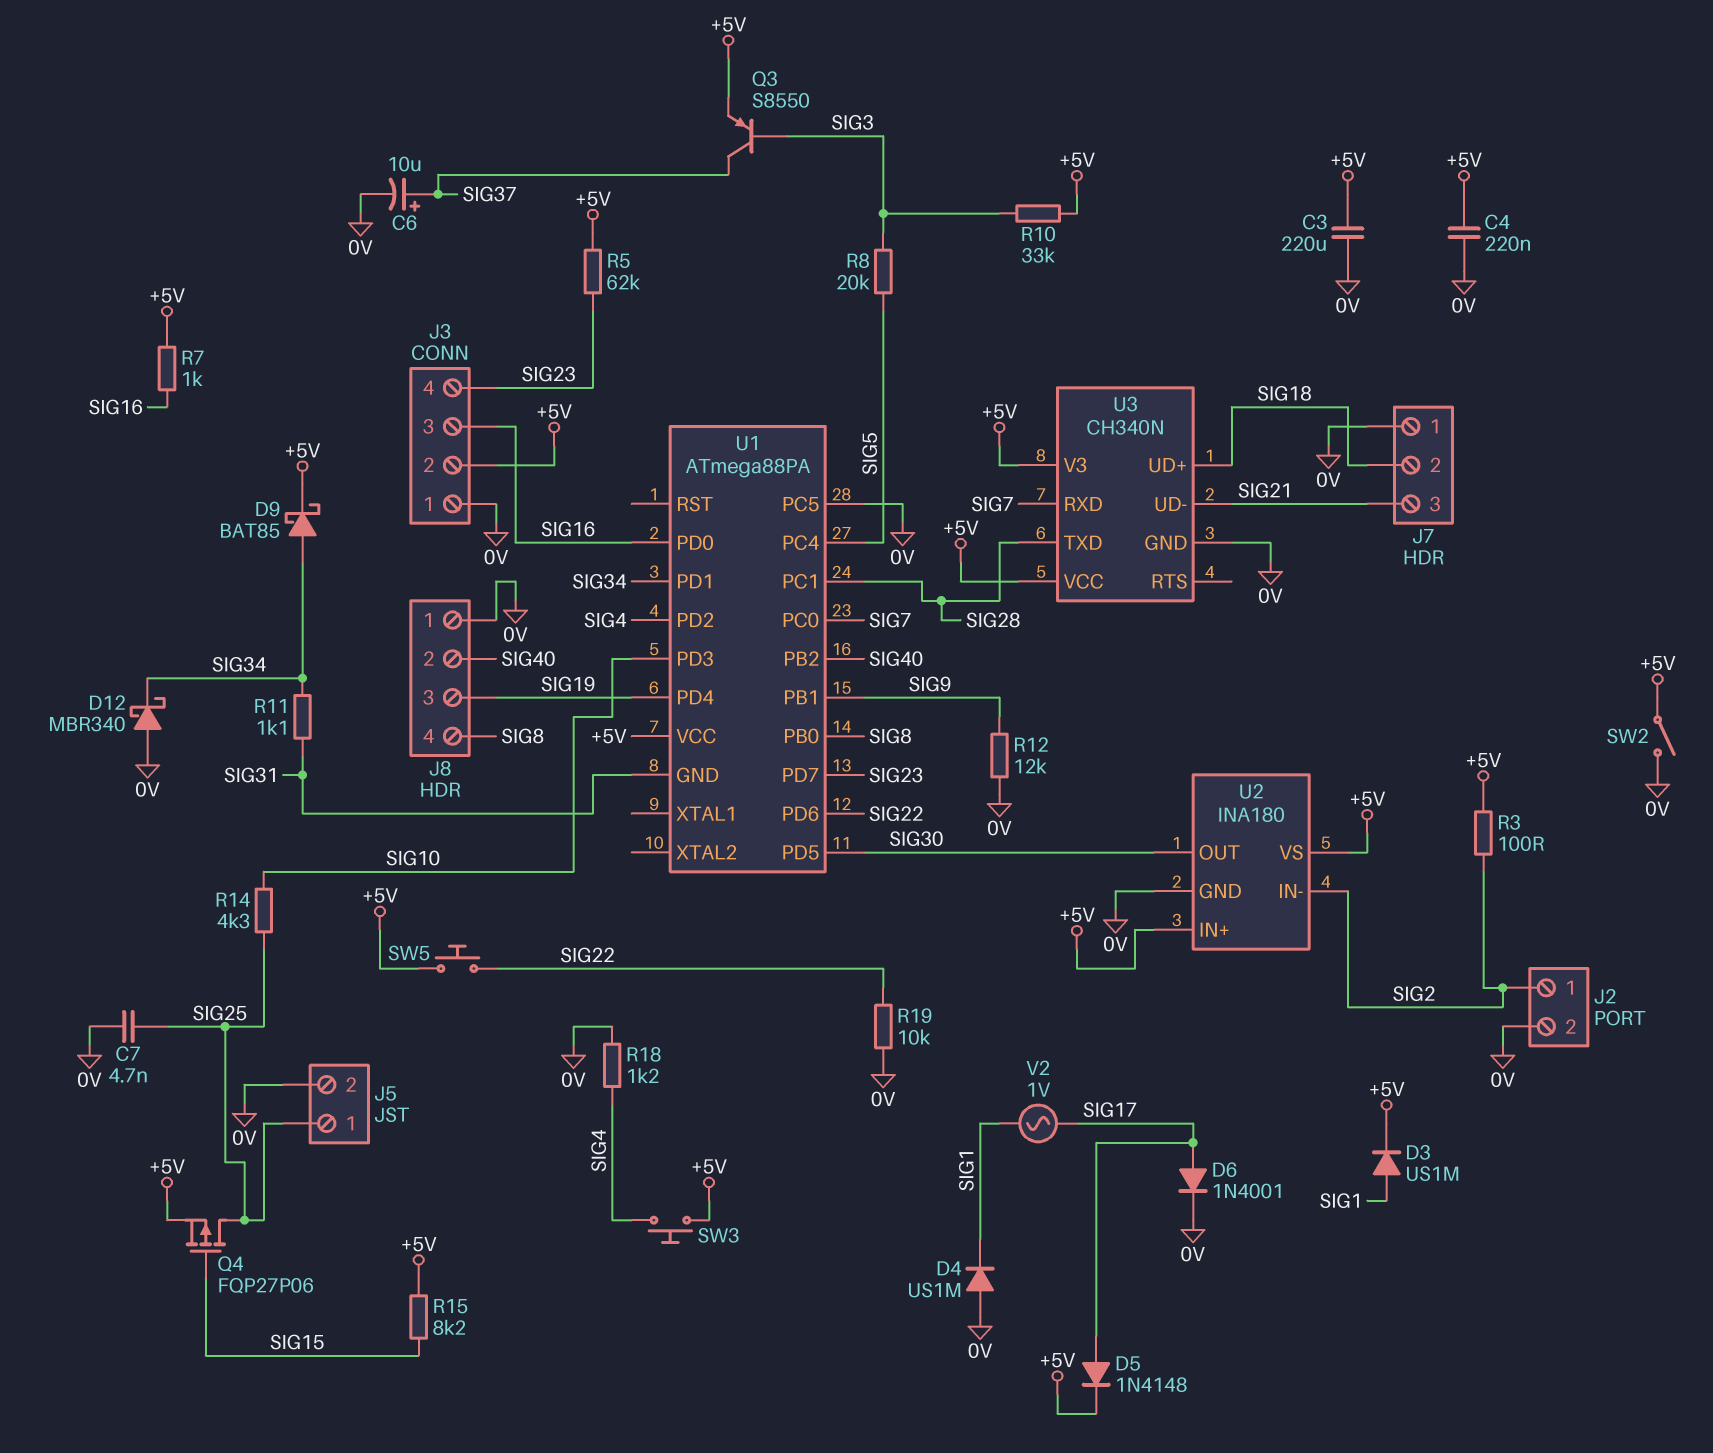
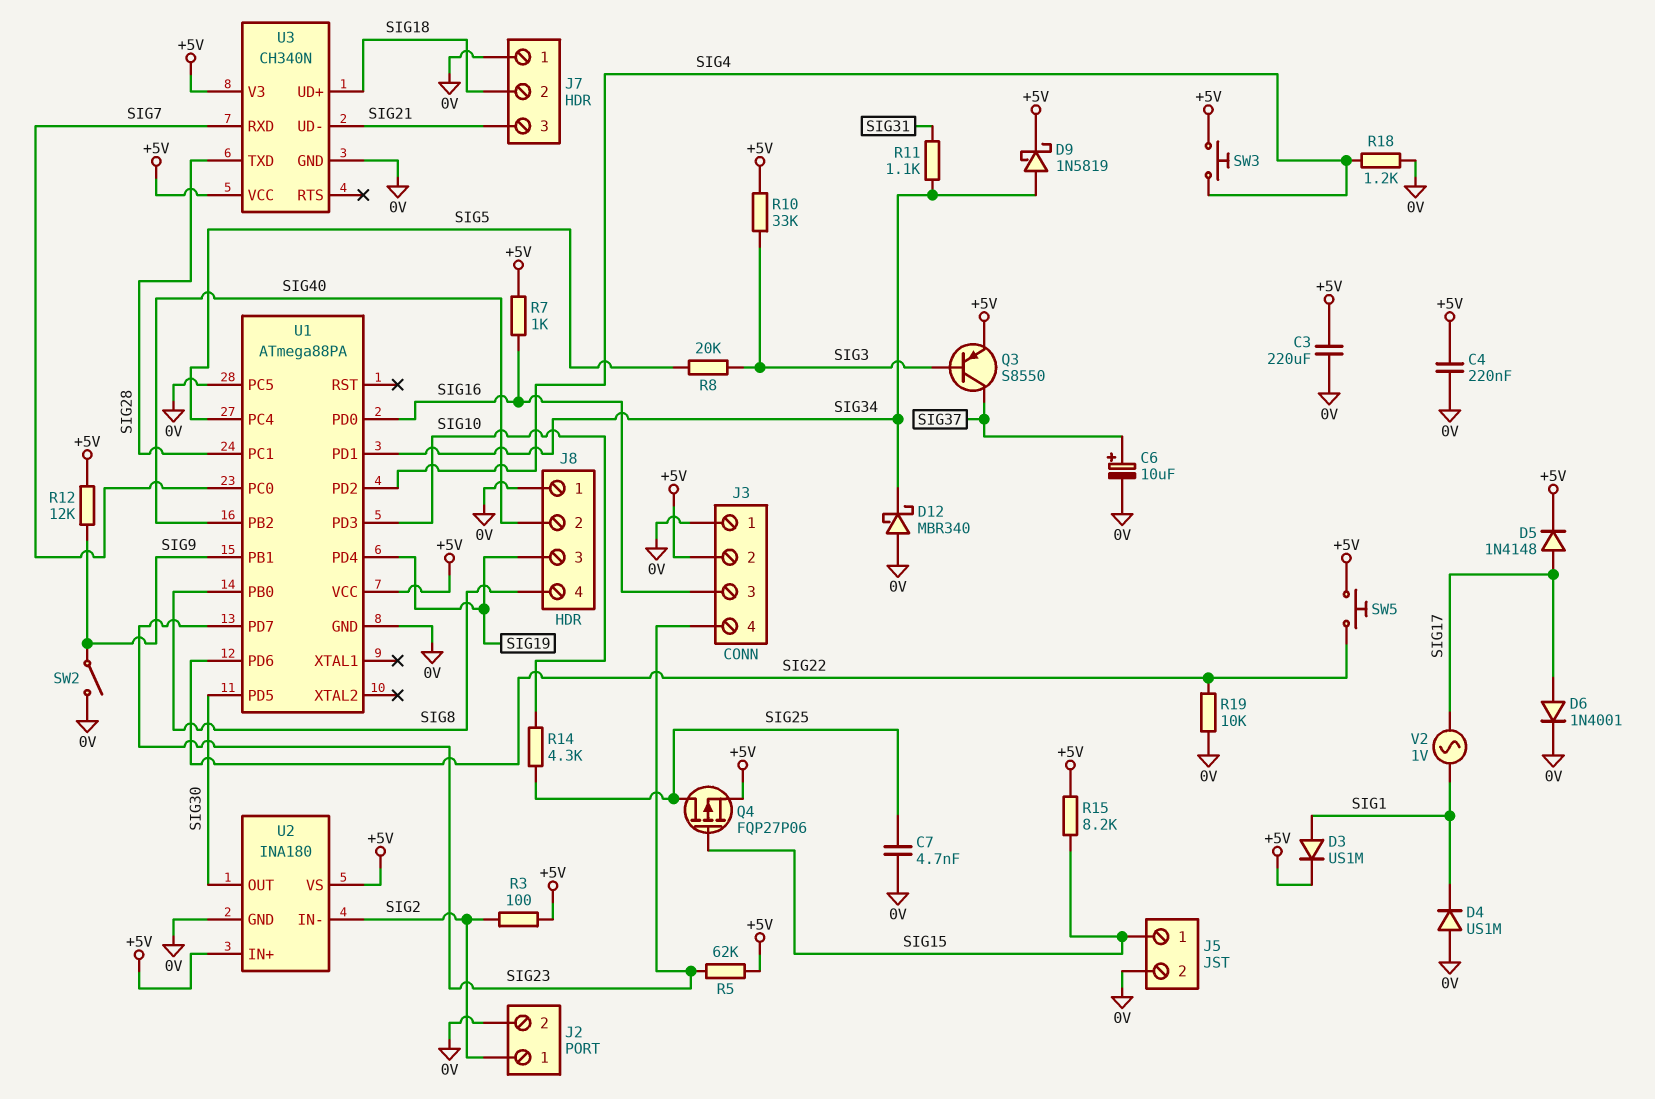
D9: schottky BAT85 (A SIG34, K +5V) -> schottky 1N5819 (A SIG34, K +5V)
J5 pin 1: SIG25 -> SIG15
R12: 12k (0V, SIG9) -> 12k (+5V, SIG9)
SW2: switch (+5V, 0V) -> switch (0V, SIG9)
U1 pin GND: SIG31 -> 0V

